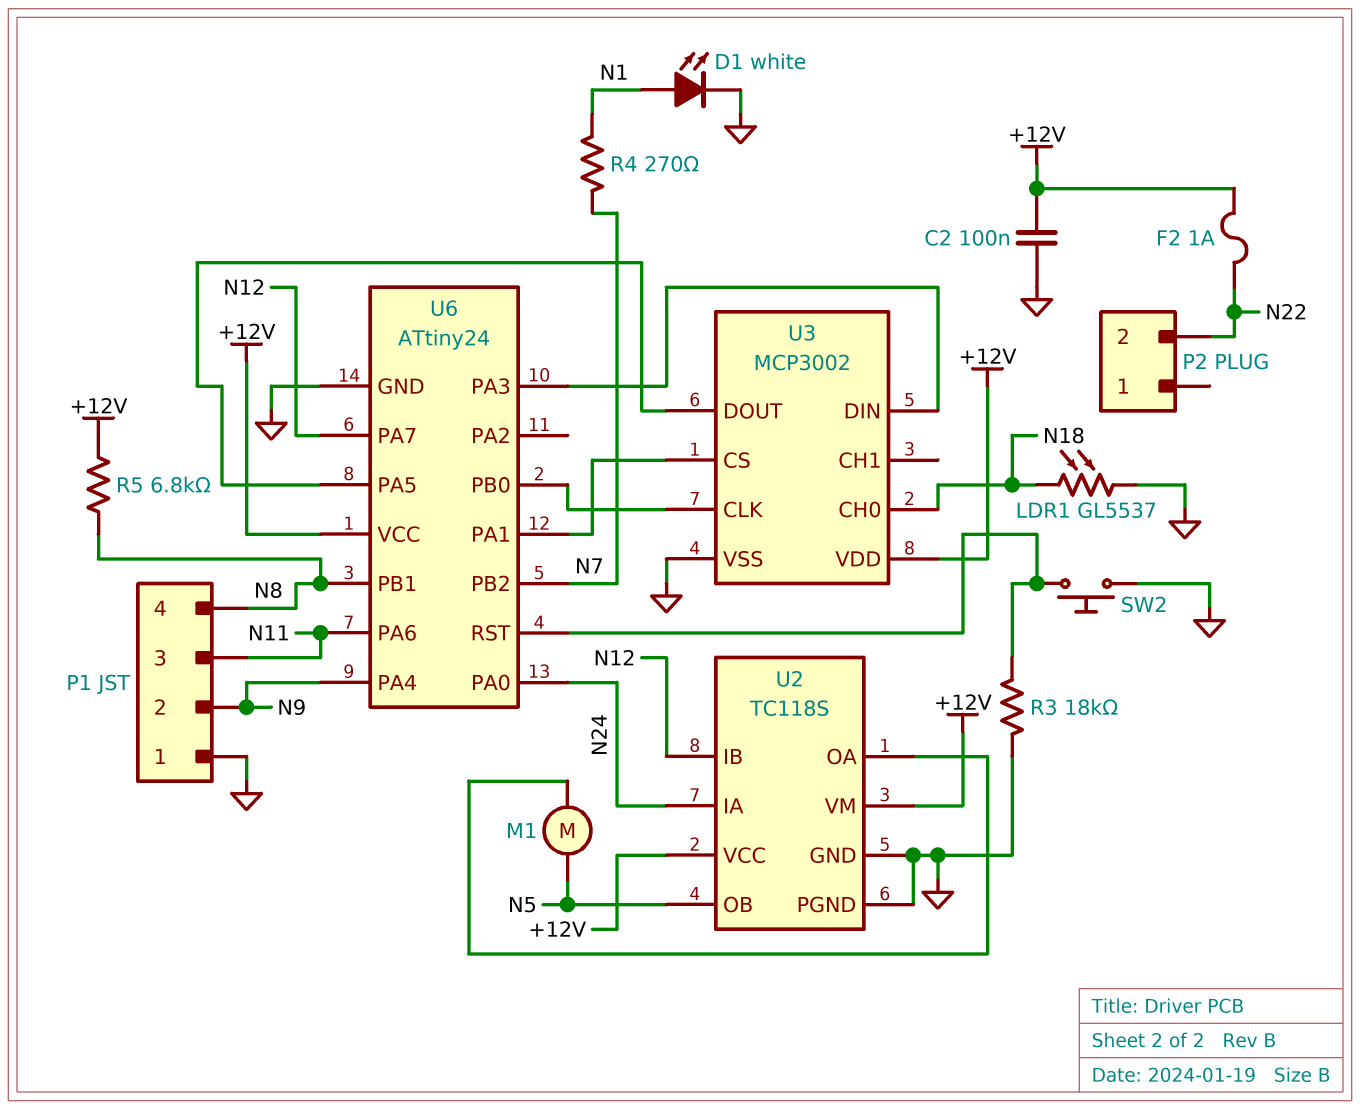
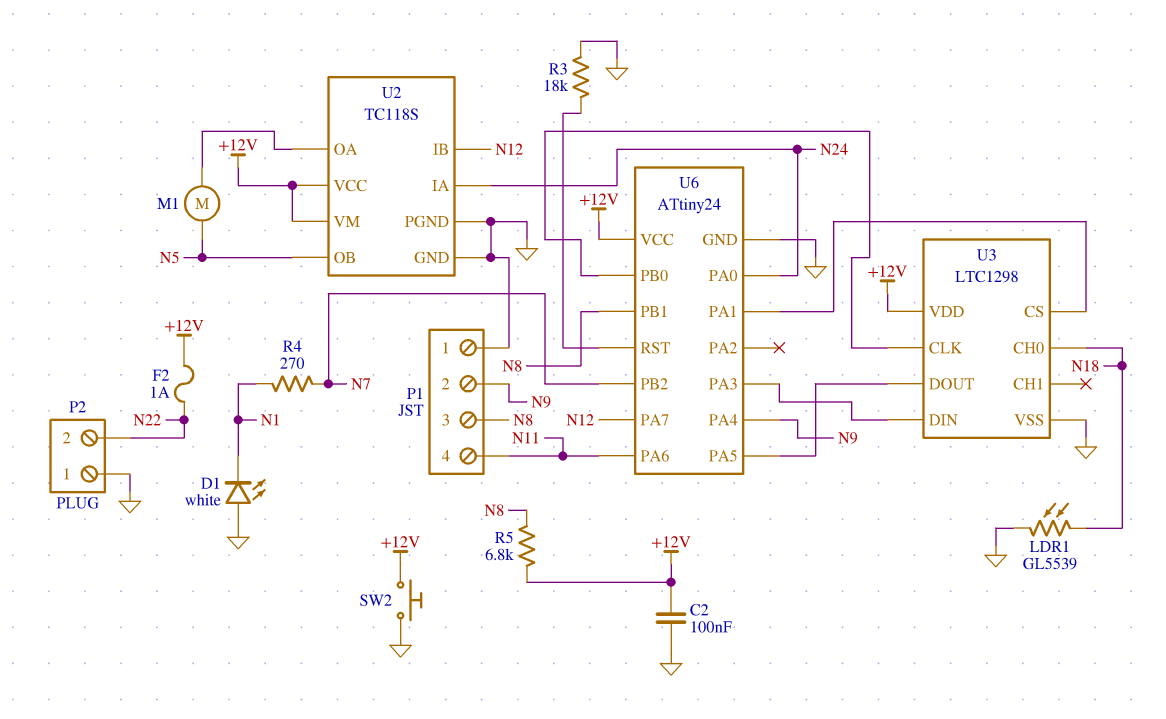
D1: LED white (A N1, K GND) -> LED white (A GND, K N1)
LDR1: GL5537 (GND, N18) -> GL5539 (GND, N18)
P1 pin 3: N11 -> N8
P1 pin 4: N8 -> N11
P2 pin 1: none -> GND
SW2: button (GND, U6/RST) -> button (+12V, GND)
U3: MCP3002 -> LTC1298

